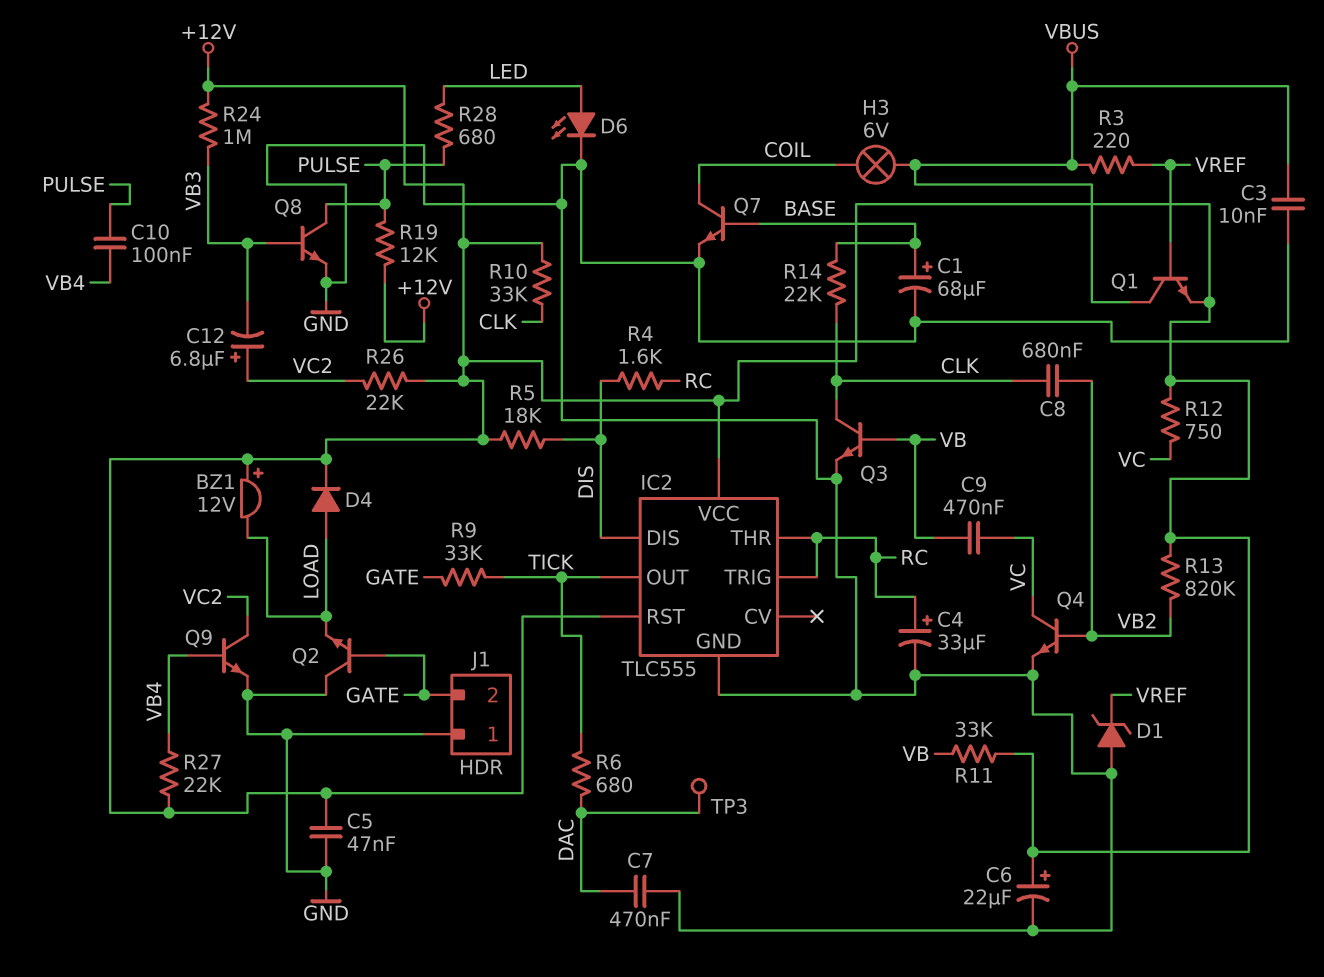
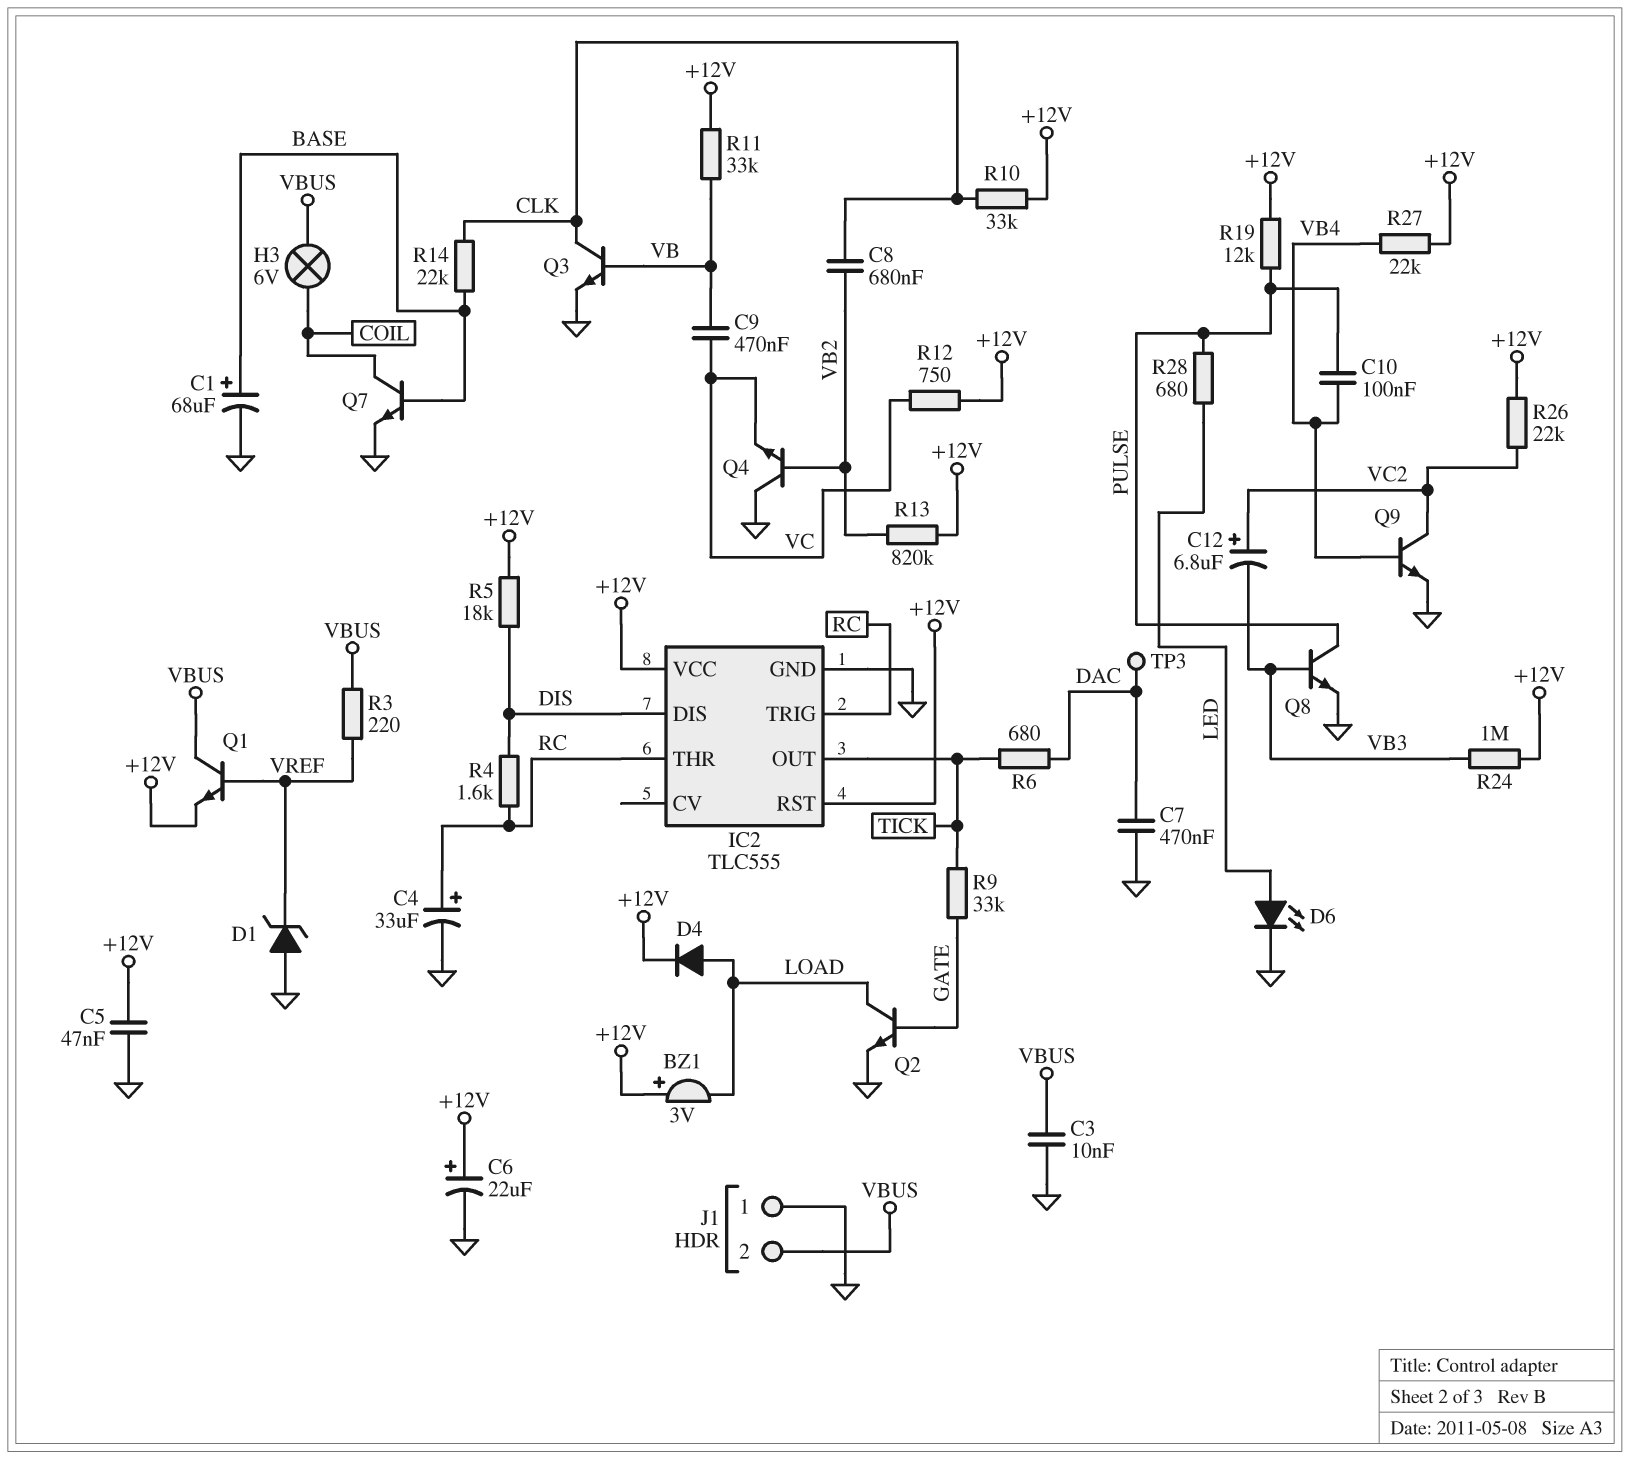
BZ1: buzzer 12V (plus +12V, minus LOAD) -> buzzer 3V (plus +12V, minus LOAD)
J1 pin 2: GATE -> VBUS
Q2: NPN (B GATE, C GND, E LOAD) -> NPN (B GATE, C LOAD, E GND)
Q4: NPN (B VB2, C VC, E GND) -> NPN (B VB2, C GND, E VC)

